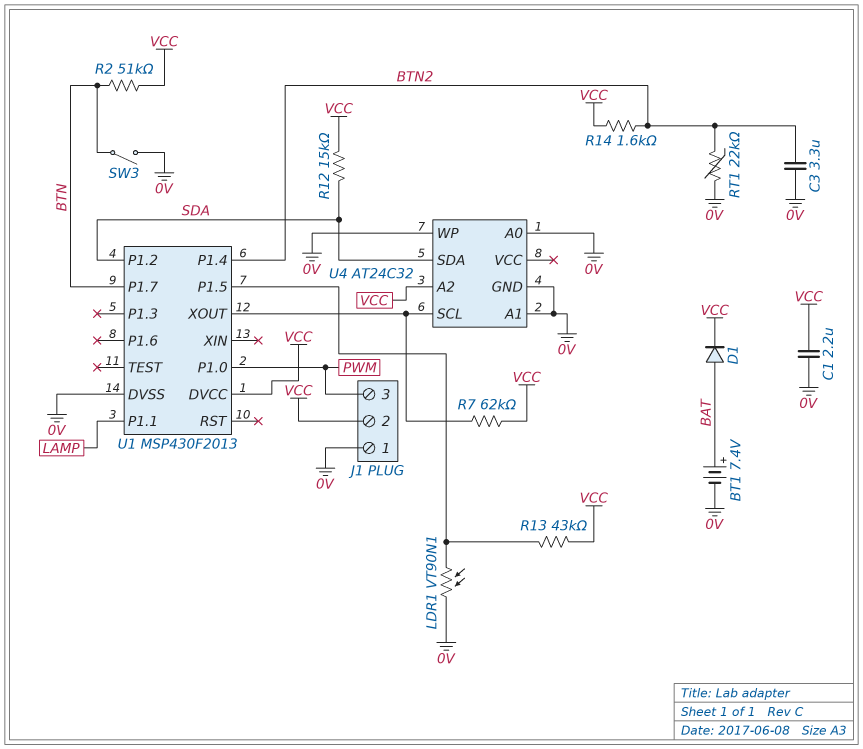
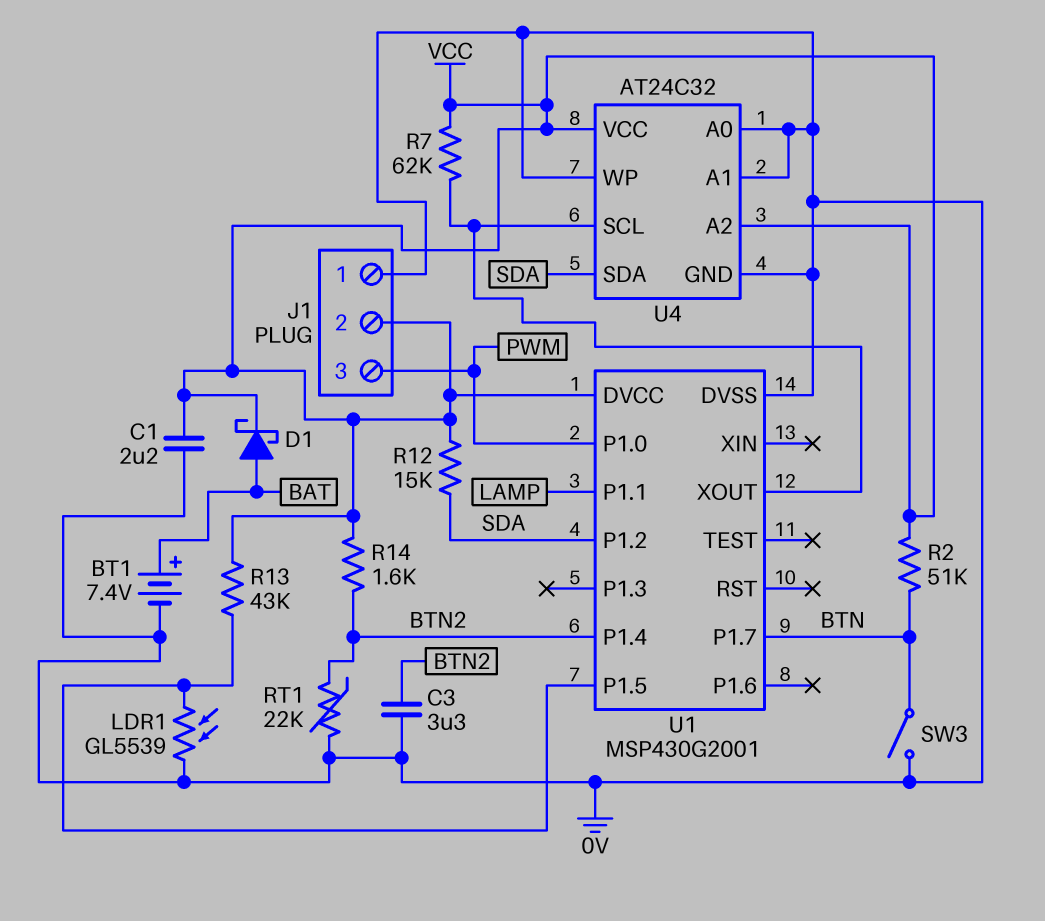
D1: diode (A BAT, K VCC) -> schottky (A BAT, K VCC)
LDR1: VT90N1 (0V, U1/P1.5) -> GL5539 (0V, U1/P1.5)
U1: MSP430F2013 -> MSP430G2001
U4 pin VCC: none -> VCC

